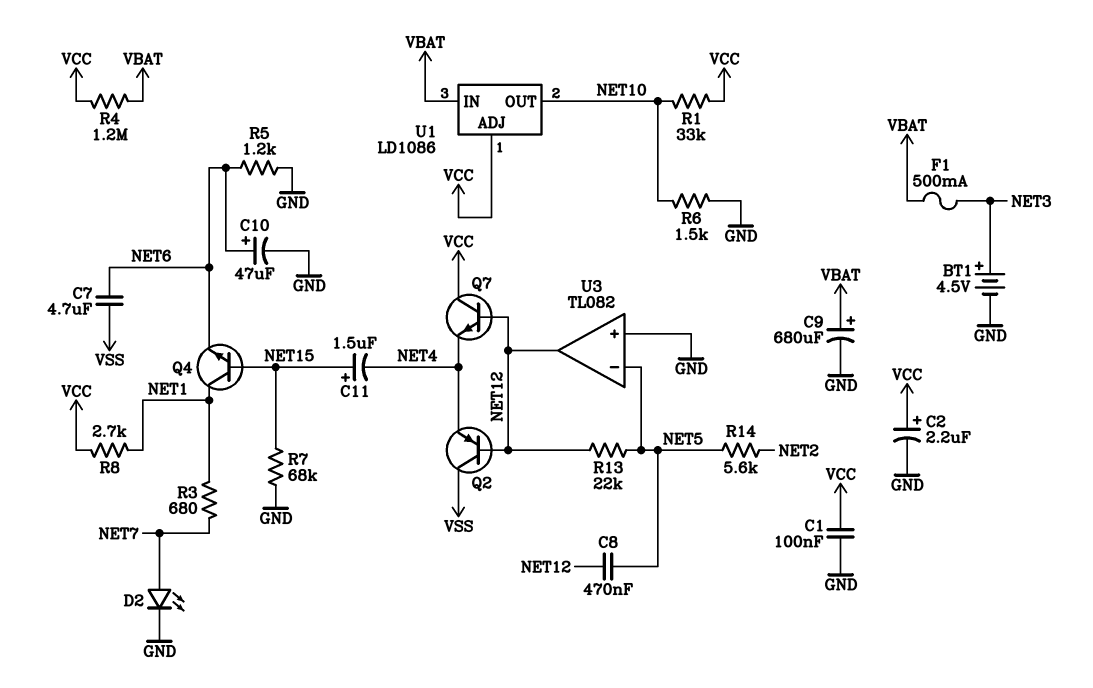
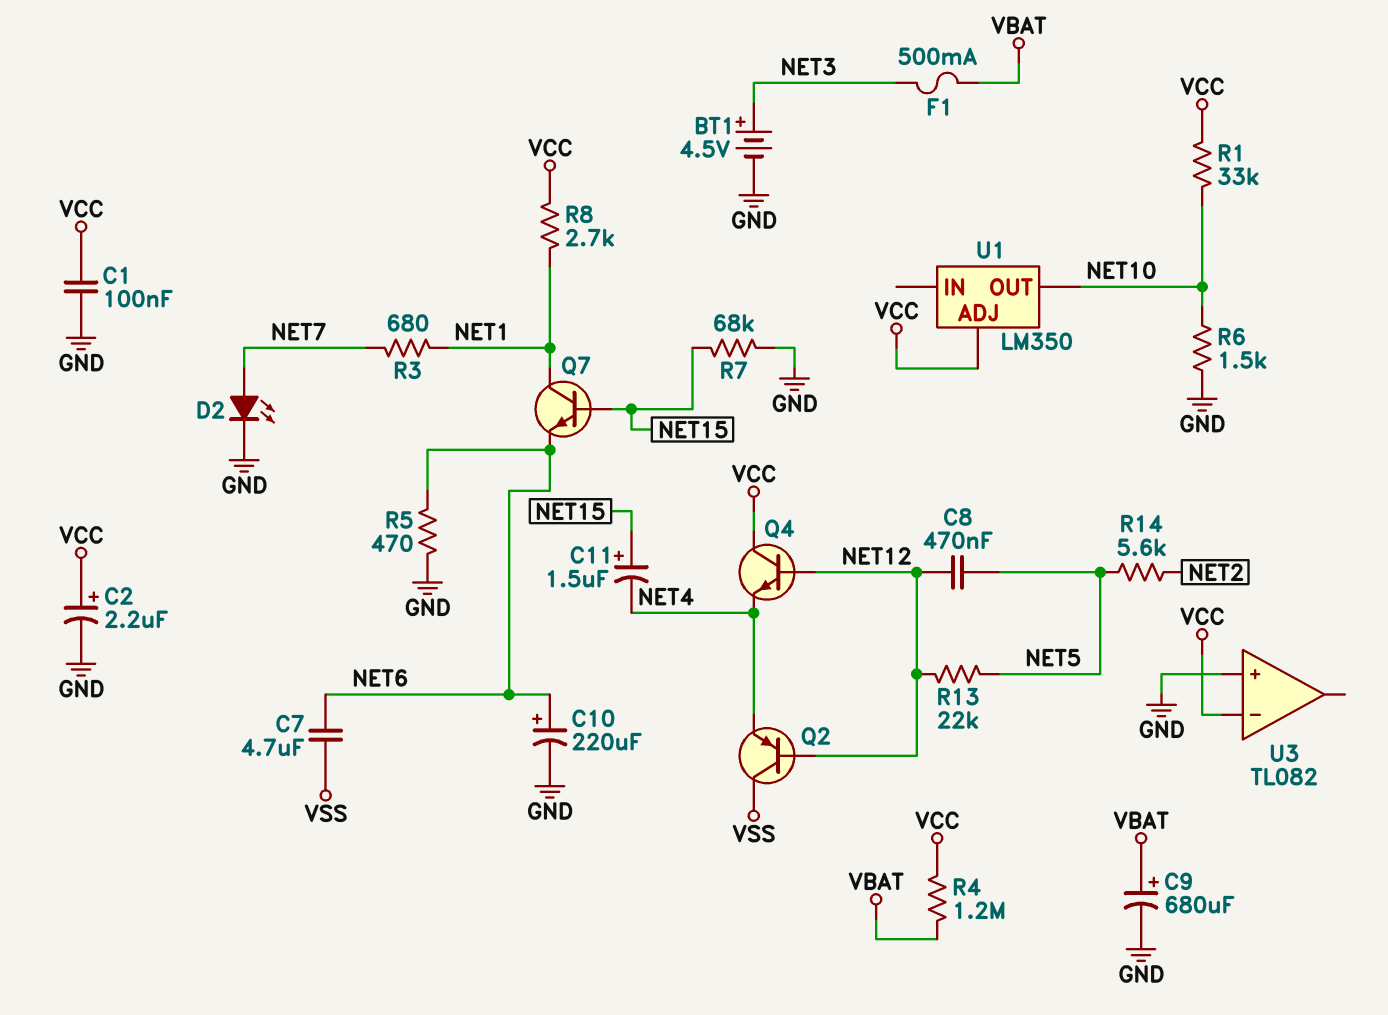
C10: 47uF (plus NET6, minus GND) -> 220uF (plus NET6, minus GND)
Q4: NPN (B NET15, C NET1, E NET6) -> NPN (B NET12, C VCC, E NET4)
Q7: NPN (B NET12, C VCC, E NET4) -> NPN (B NET15, C NET1, E NET6)
R5: 1.2k (GND, NET6) -> 470 (GND, NET6)
U1: LD1086 -> LM350
U1 pin IN: VBAT -> none
U3 pin in-: NET5 -> VCC
U3 pin out: NET12 -> none

